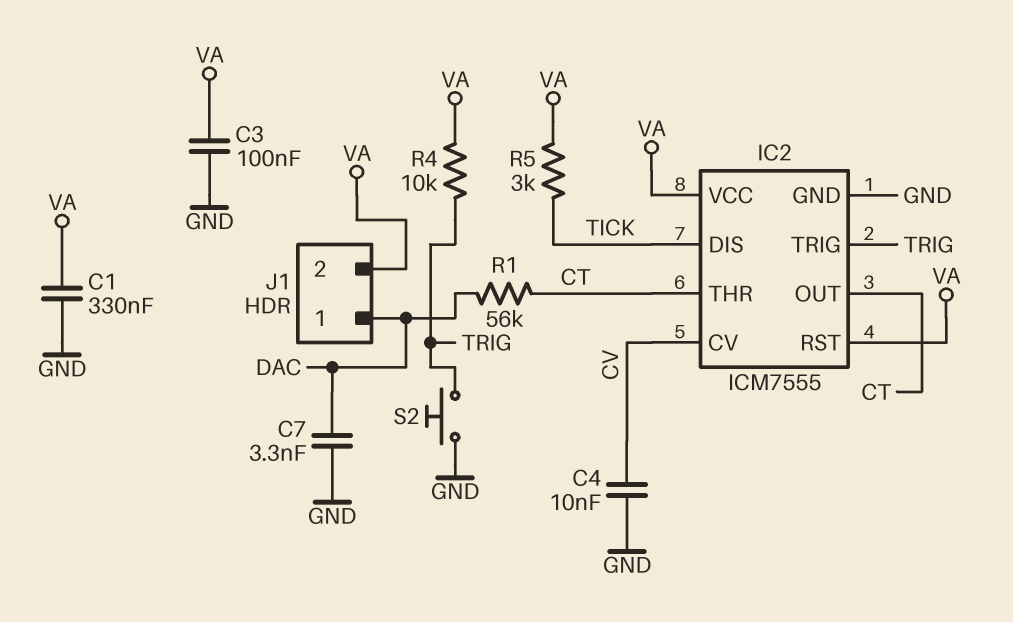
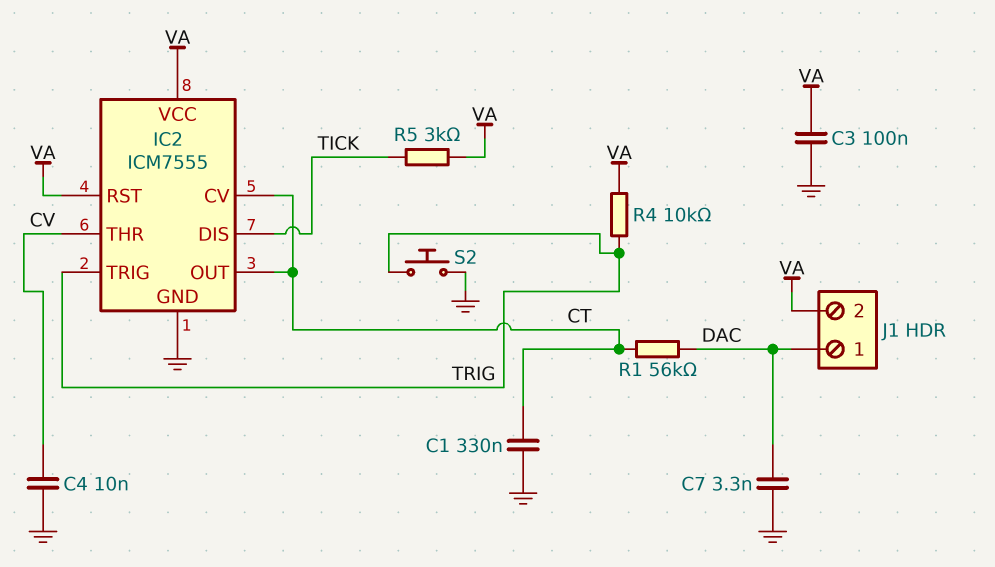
C1: 330nF (GND, VA) -> 330nF (CT, GND)
IC2 pin CV: CV -> CT
IC2 pin THR: CT -> CV

